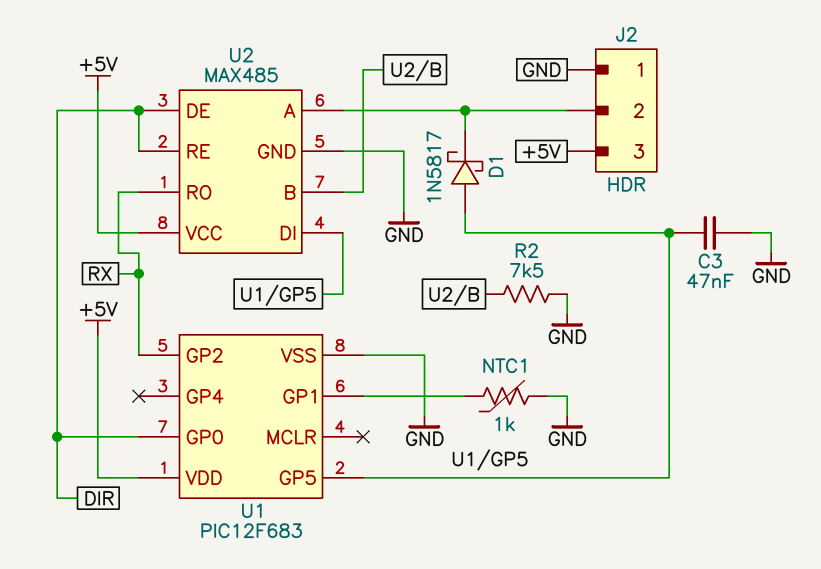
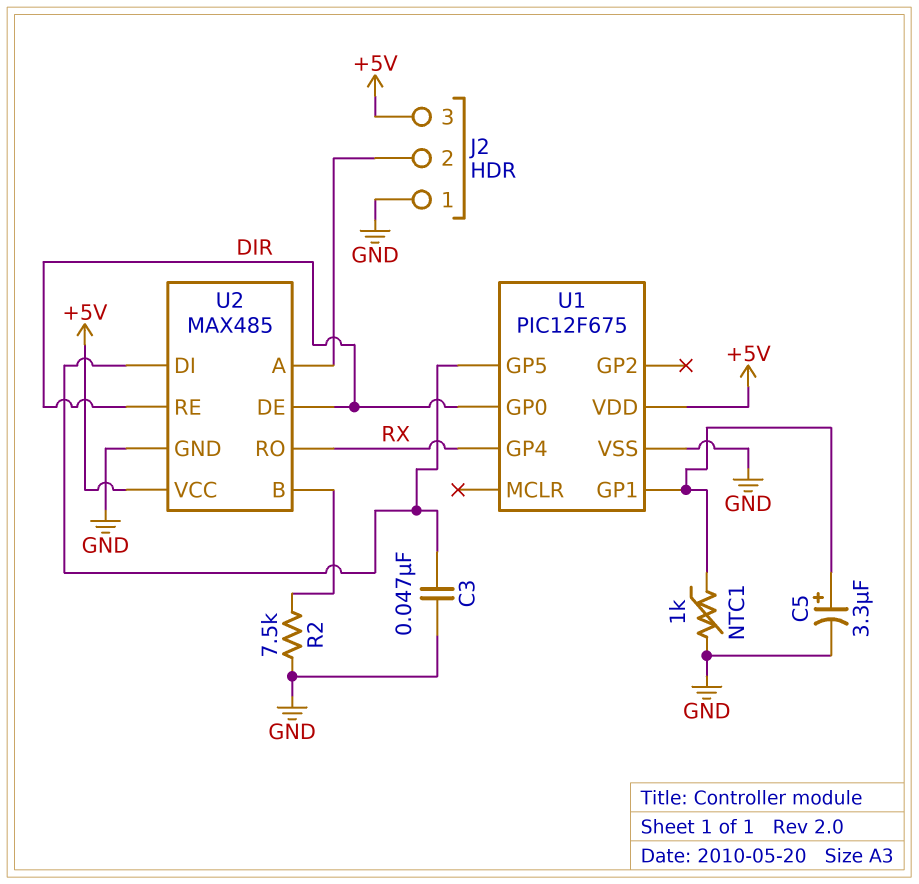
C5: none -> 3.3uF (plus U1/GP1, minus GND)
D1: schottky 1N5817 (A U1/GP5, K J2/2) -> none
U1: PIC12F683 -> PIC12F675
U1 pin GP2: RX -> none
U1 pin GP4: none -> RX

